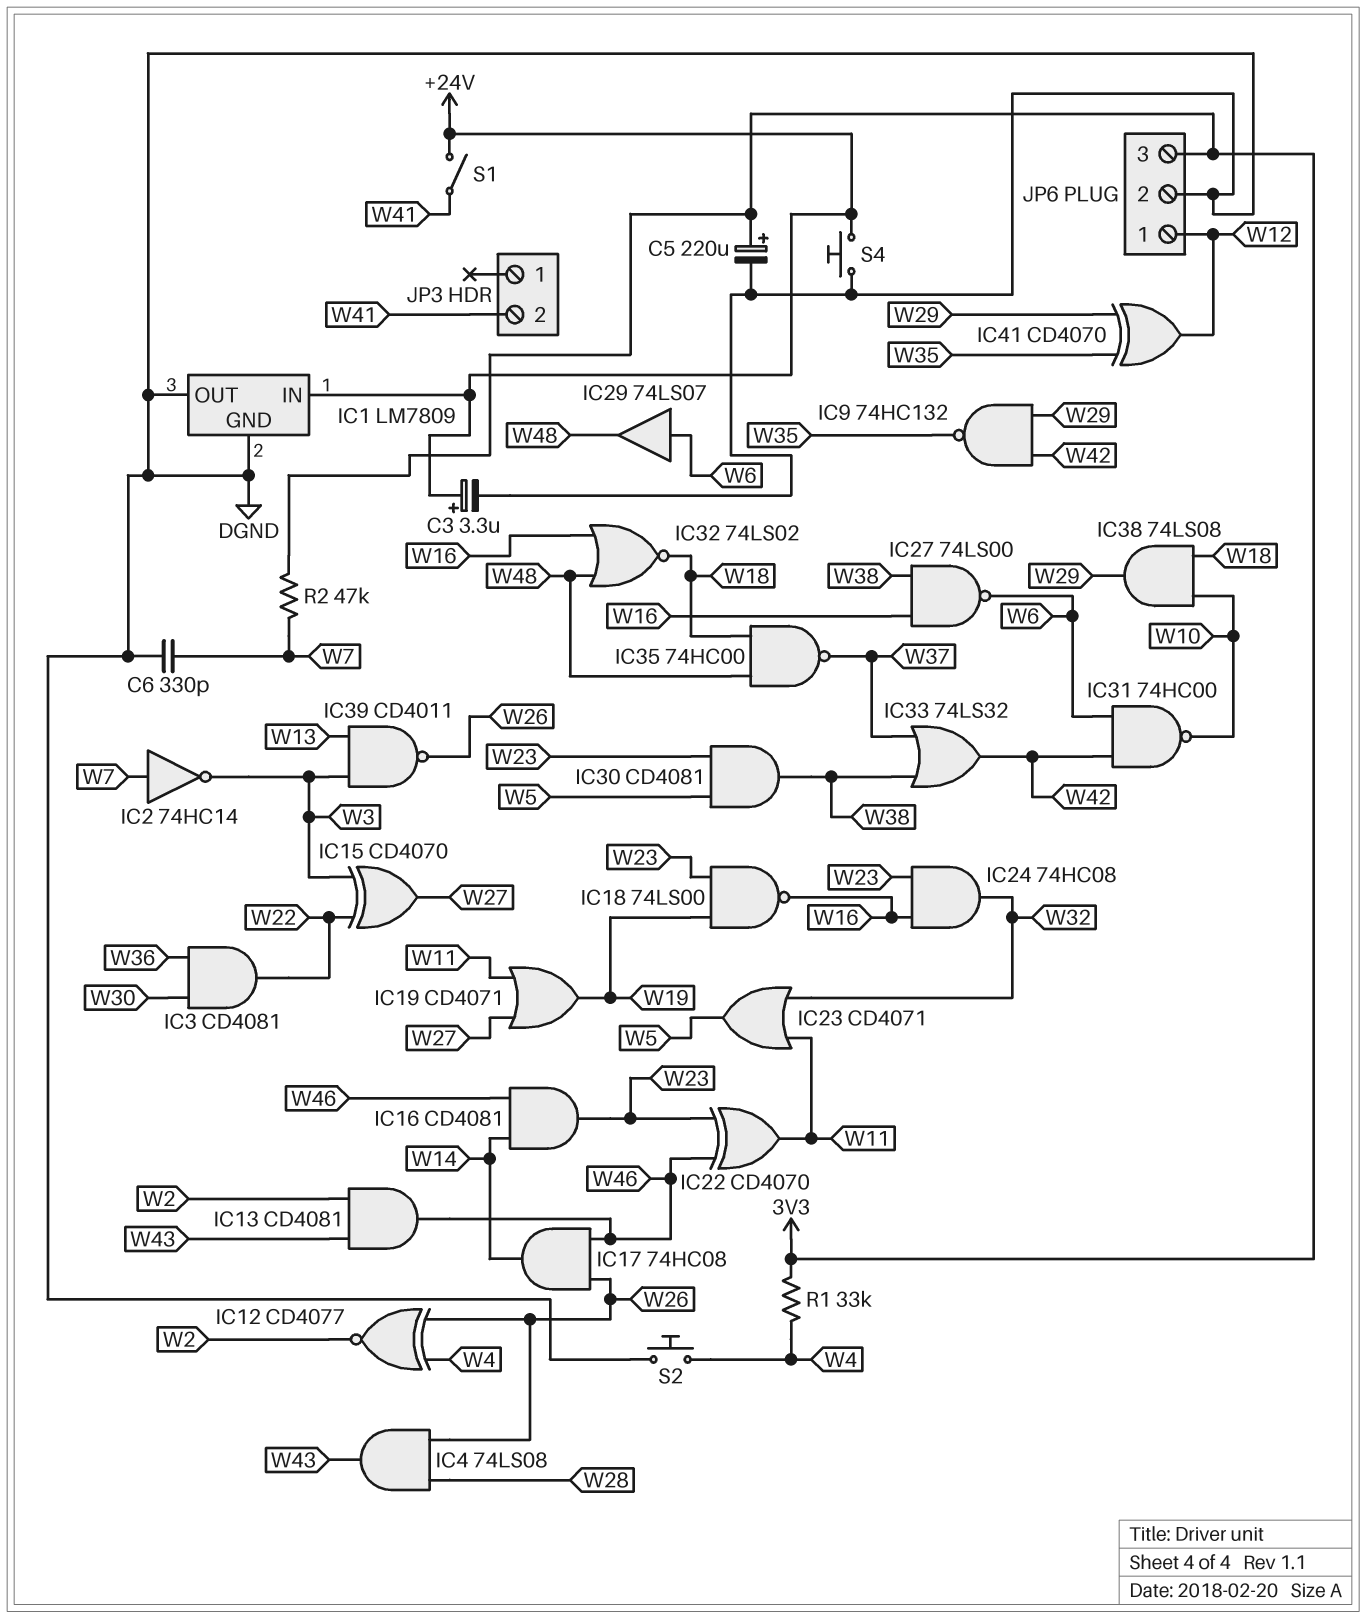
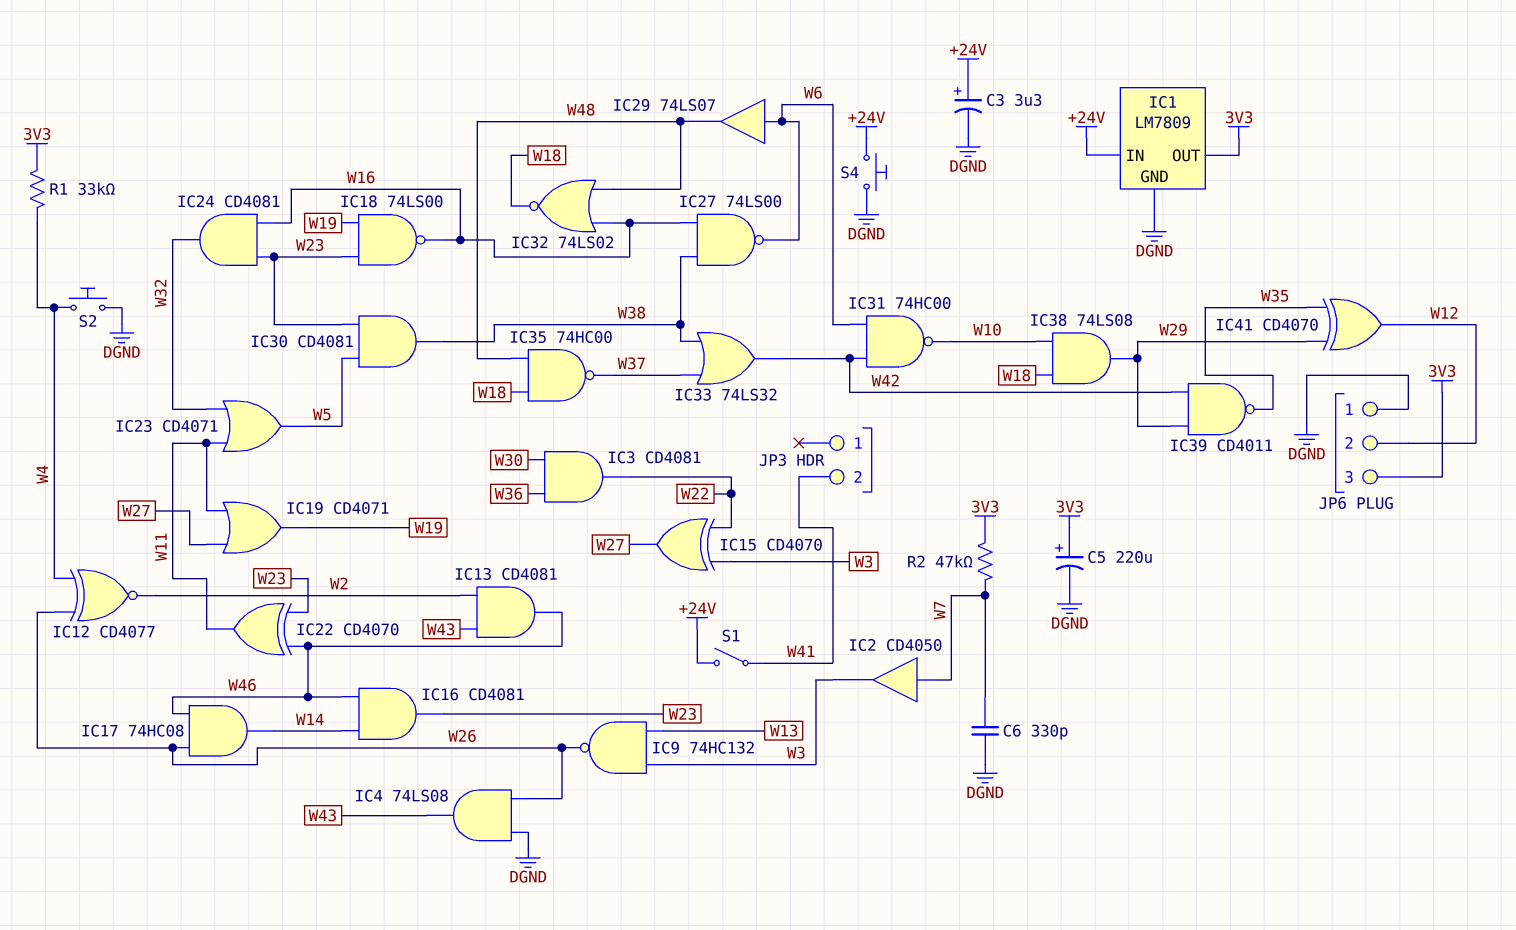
IC1 pin OUT: DGND -> 3V3
IC2: NOT 74HC14 (in W7, out W3) -> buffer CD4050 (in W7, out W3)
IC4: AND 74LS08 (in W26, in W28, out W43) -> AND 74LS08 (in DGND, in W26, out W43)
IC9: NAND 74HC132 (in W29, in W42, out W35) -> NAND 74HC132 (in W3, in W13, out W26)
IC24: AND 74HC08 (in W16, in W23, out W32) -> AND CD4081 (in W16, in W23, out W32)
IC39: NAND CD4011 (in W3, in W13, out W26) -> NAND CD4011 (in W29, in W42, out W35)
JP6 pin 1: W12 -> DGND
JP6 pin 2: DGND -> W12

